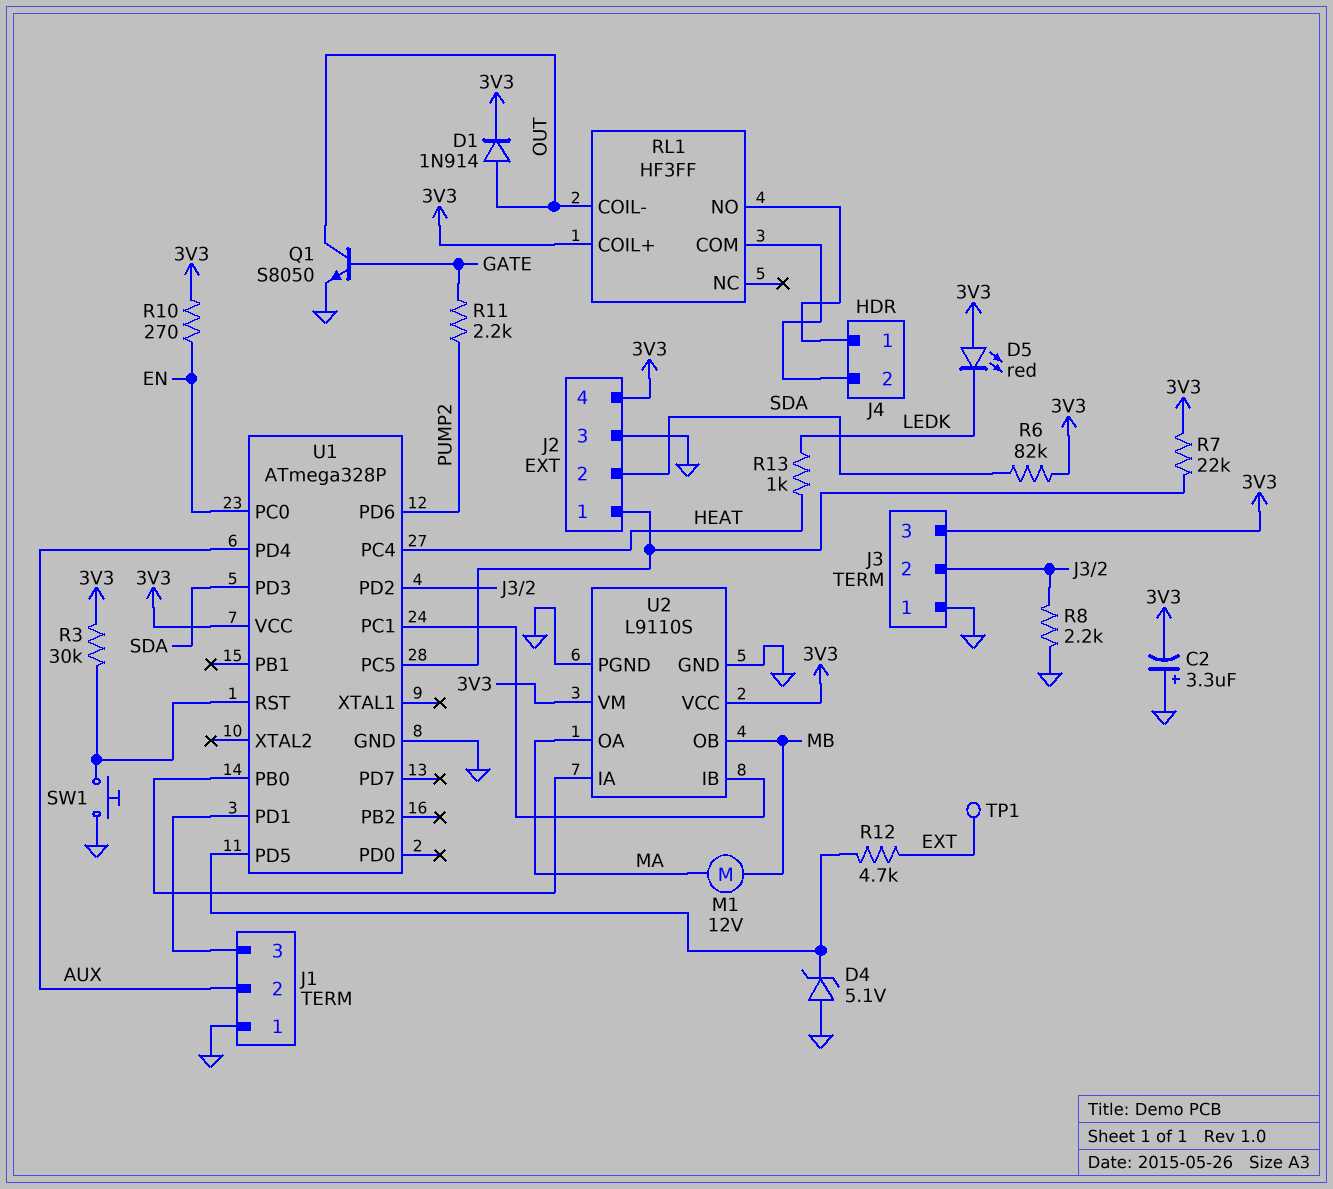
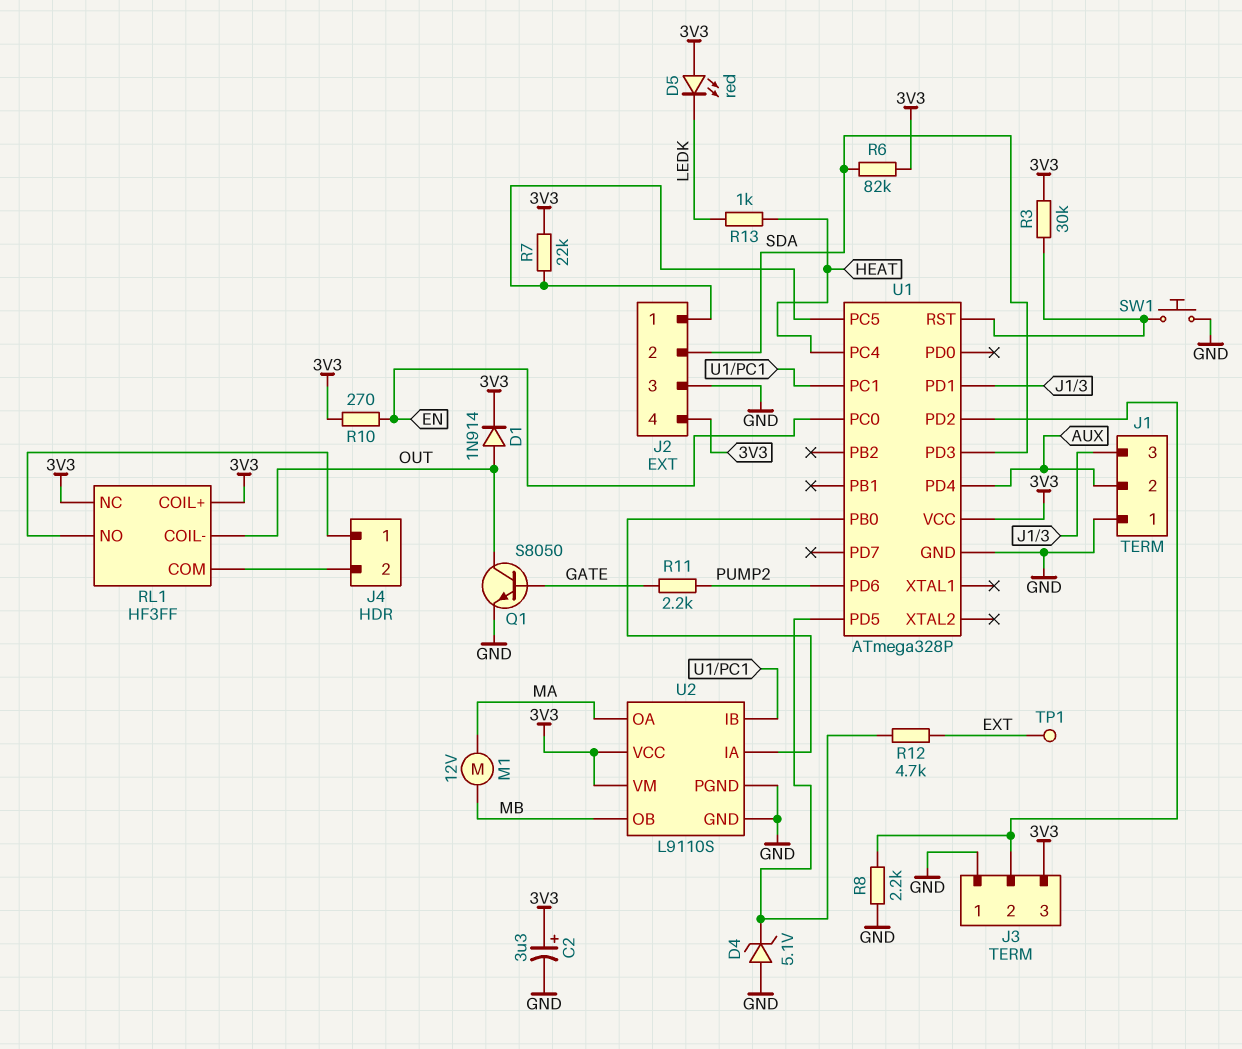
C2: 3.3uF (plus GND, minus 3V3) -> 3.3uF (plus 3V3, minus GND)
RL1 pin NC: none -> 3V3

